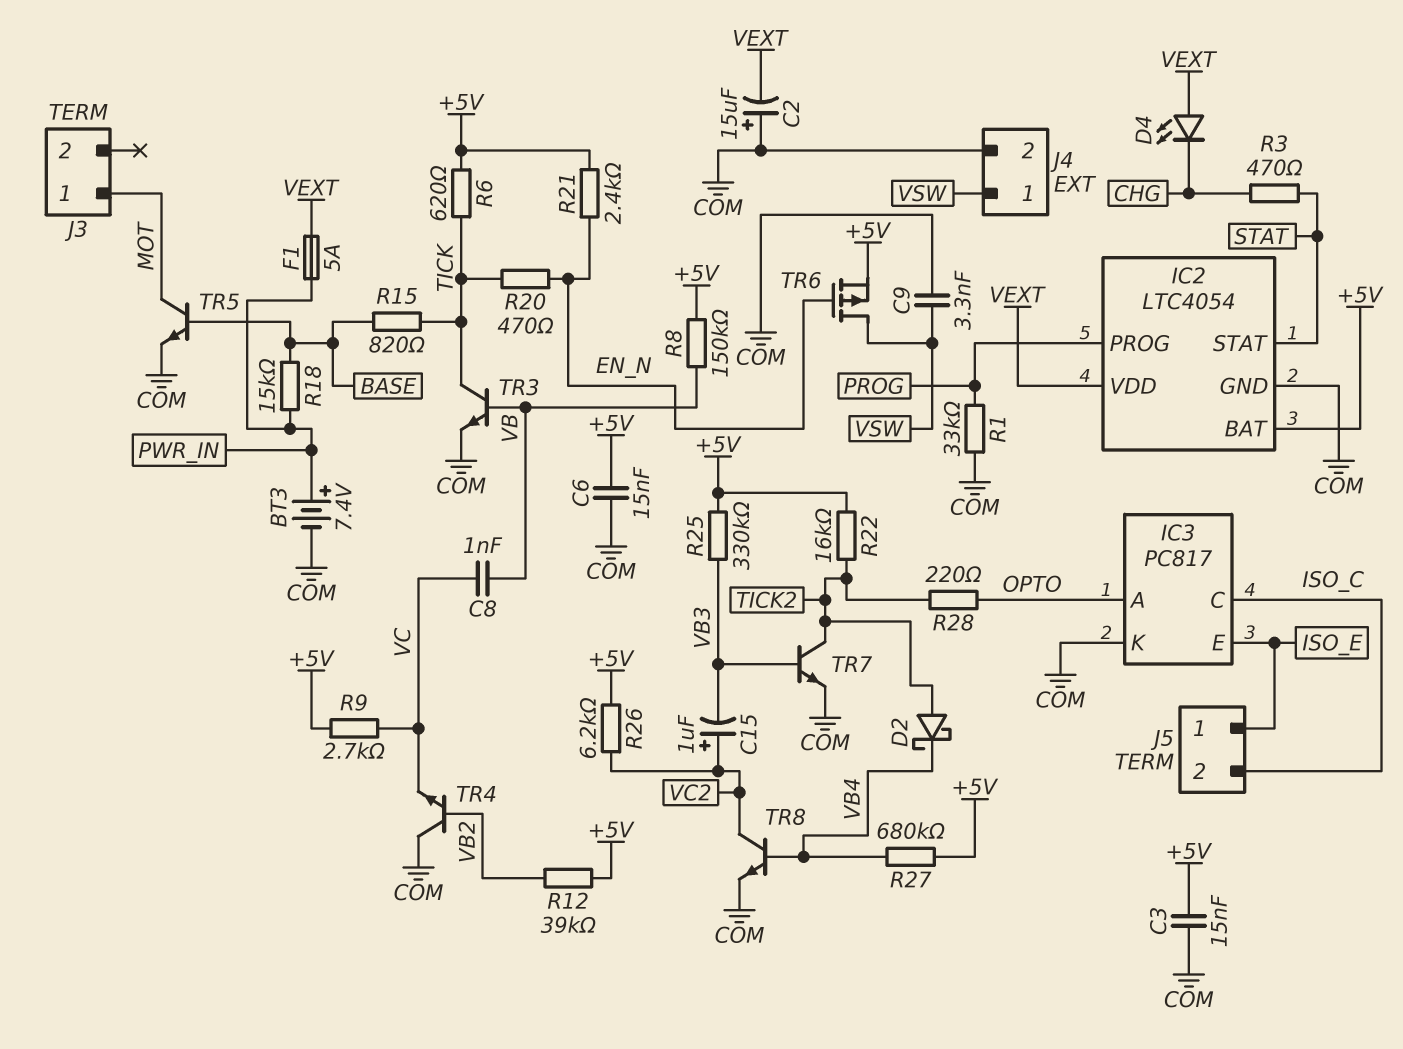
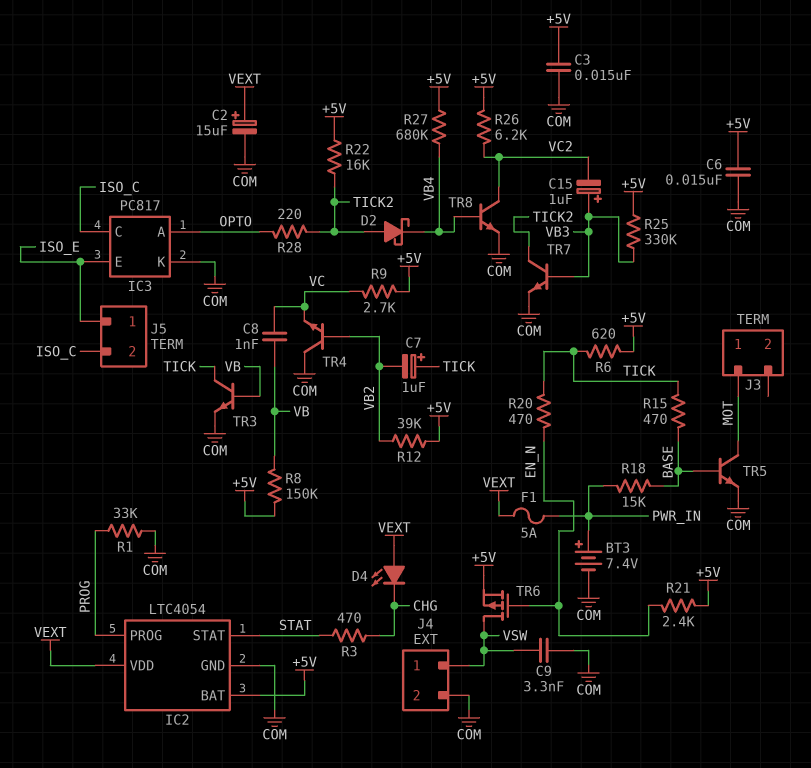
C2: 15uF (plus COM, minus VEXT) -> 15uF (plus VEXT, minus COM)
C7: none -> 1uF (plus TICK, minus VB2)
C15: 1uF (plus VC2, minus VB3) -> 1uF (plus VB3, minus VC2)
R15: 820 (BASE, TICK) -> 470 (BASE, TICK)

